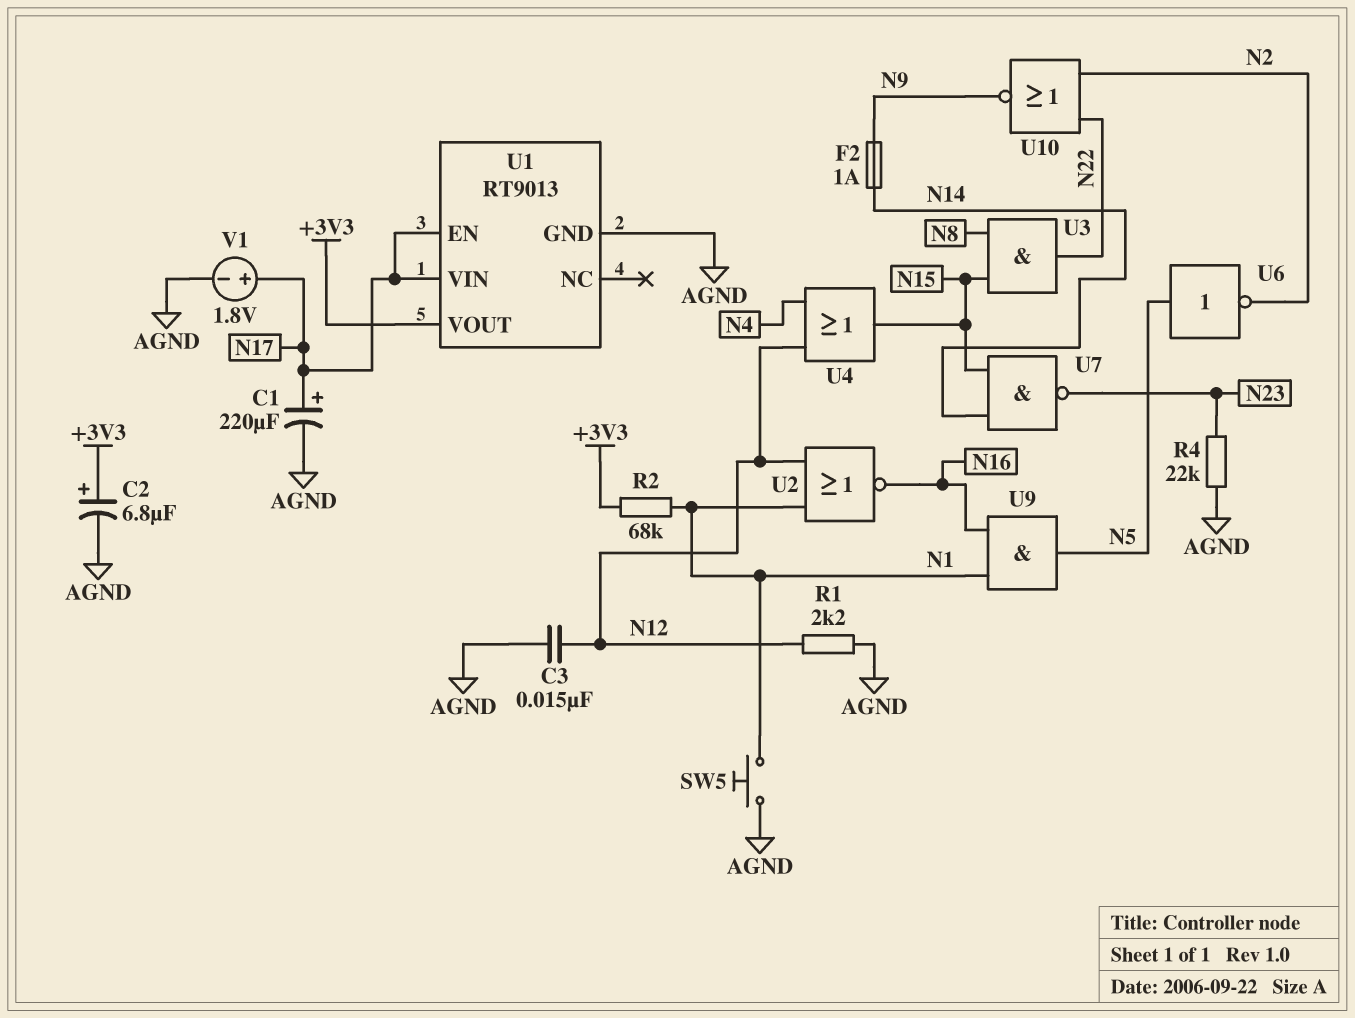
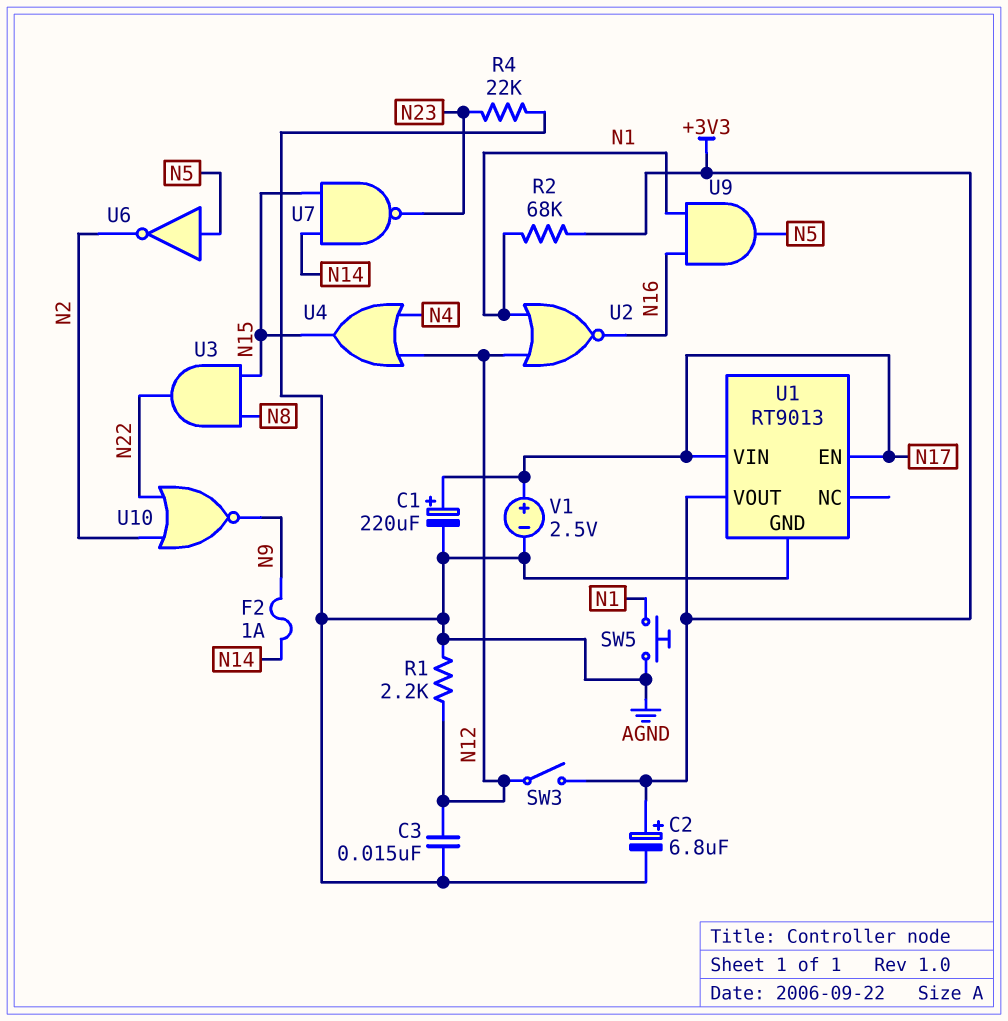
SW3: none -> switch (+3V3, N12)
V1: 1.8V (plus N17, minus AGND) -> 2.5V (plus N17, minus AGND)

